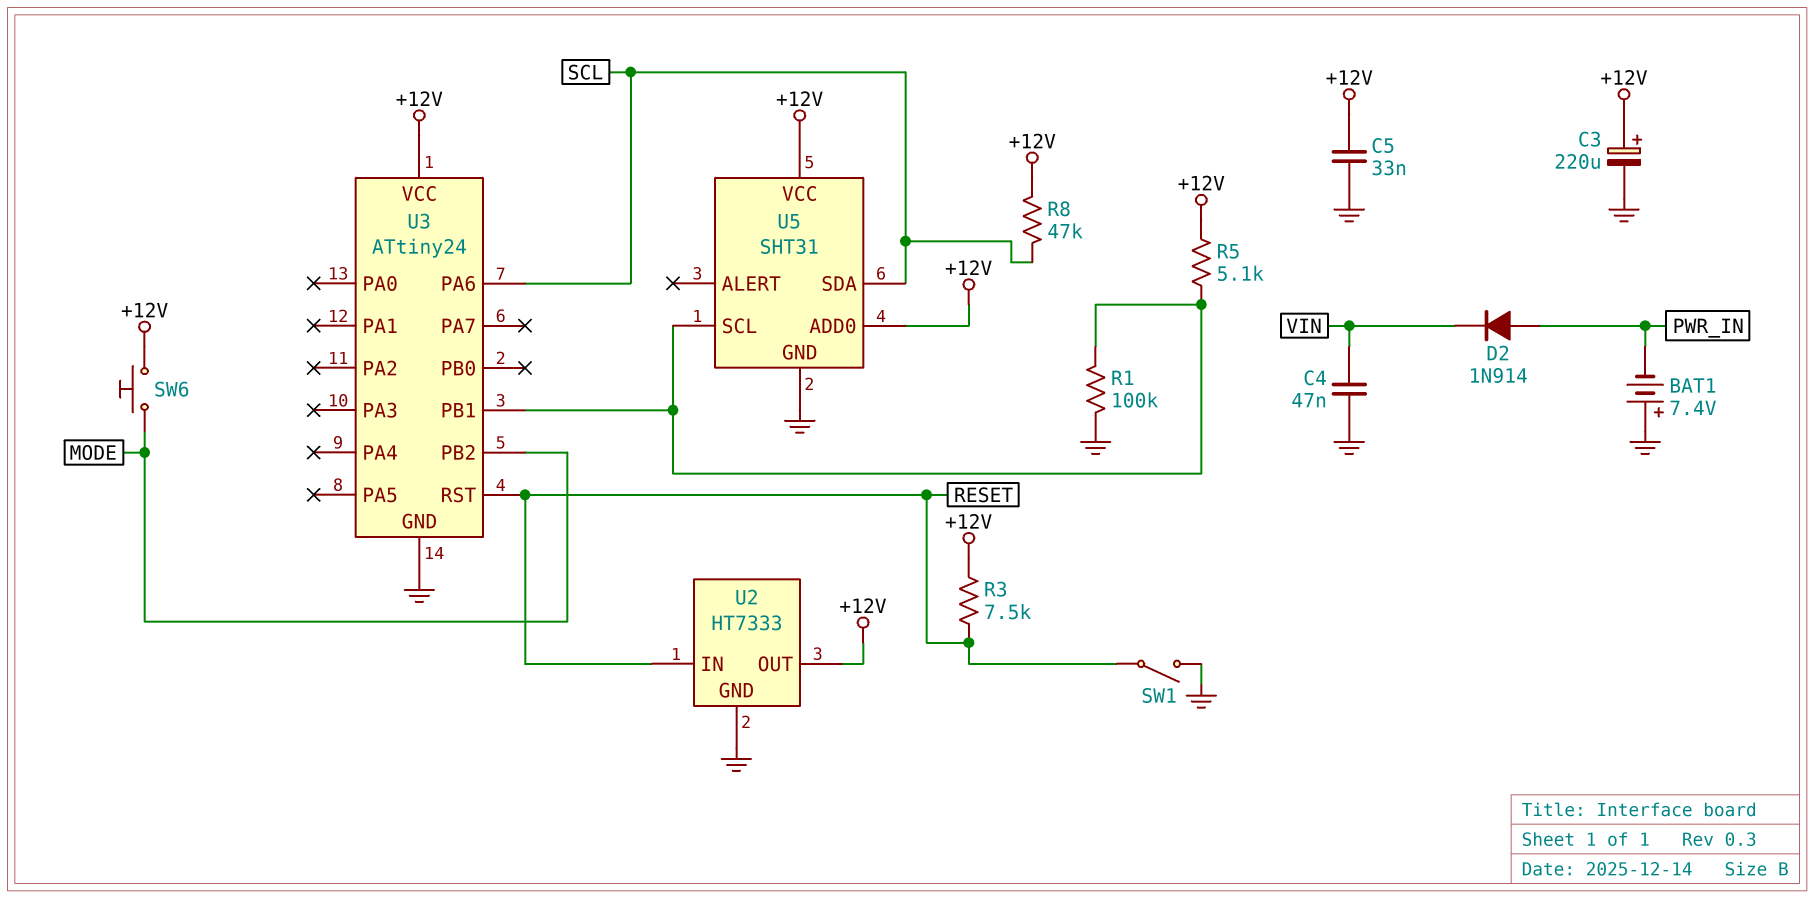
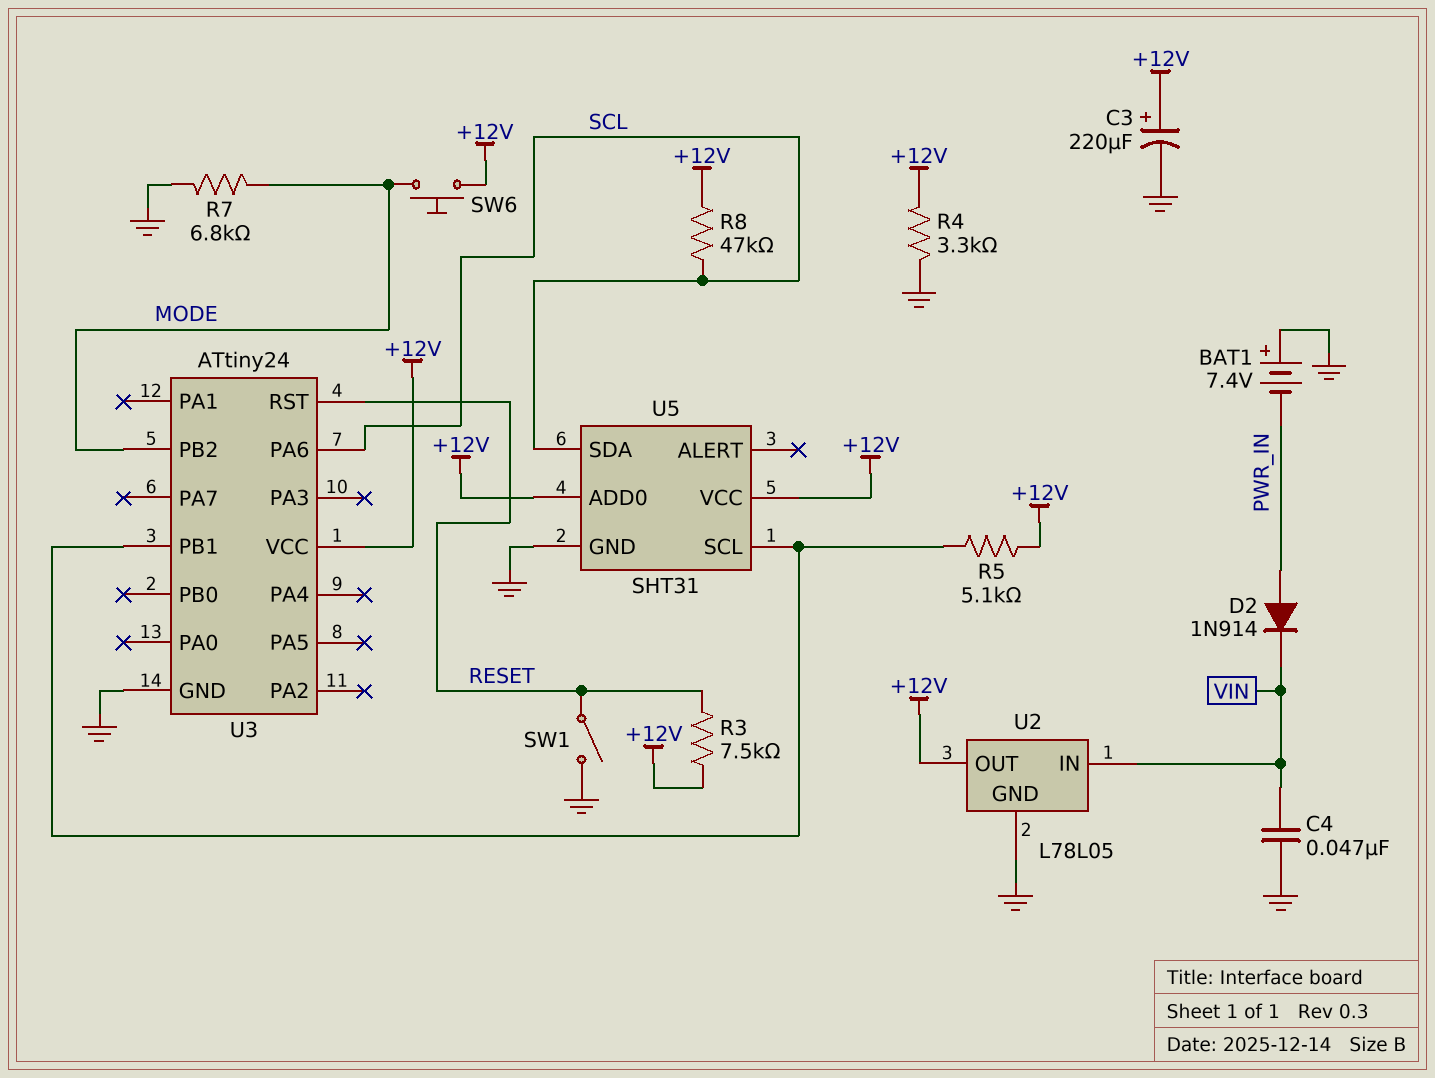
C5: 33nF (+12V, GND) -> none
R1: 100k (GND, U3/PB1) -> none
R4: none -> 3.3k (+12V, GND)
R7: none -> 6.8k (GND, MODE)
U2: HT7333 -> L78L05
U2 pin IN: RESET -> VIN

